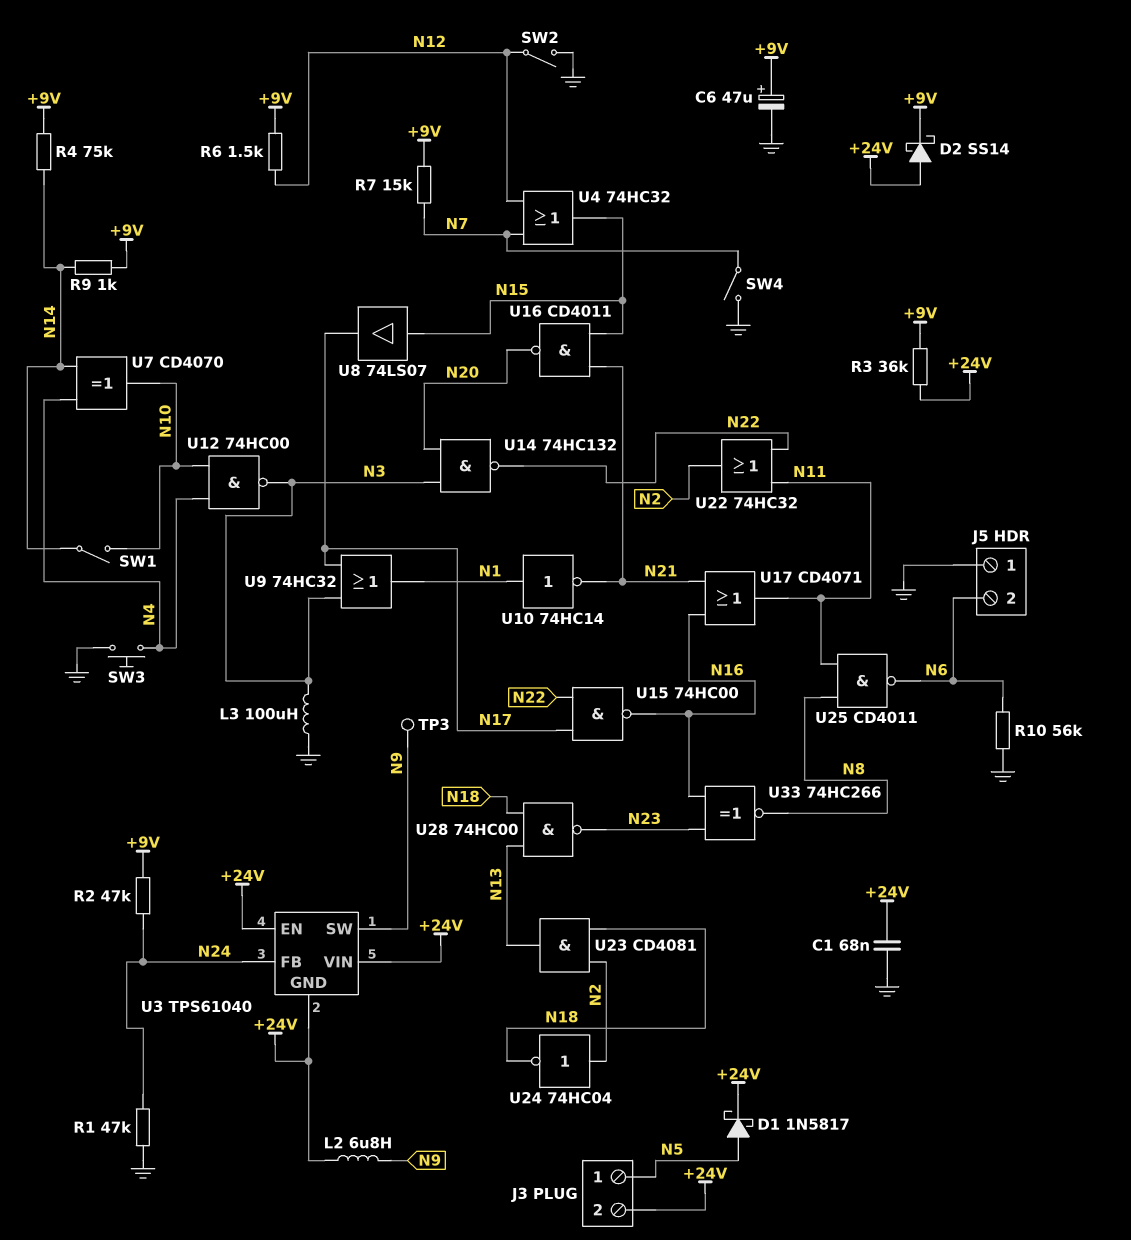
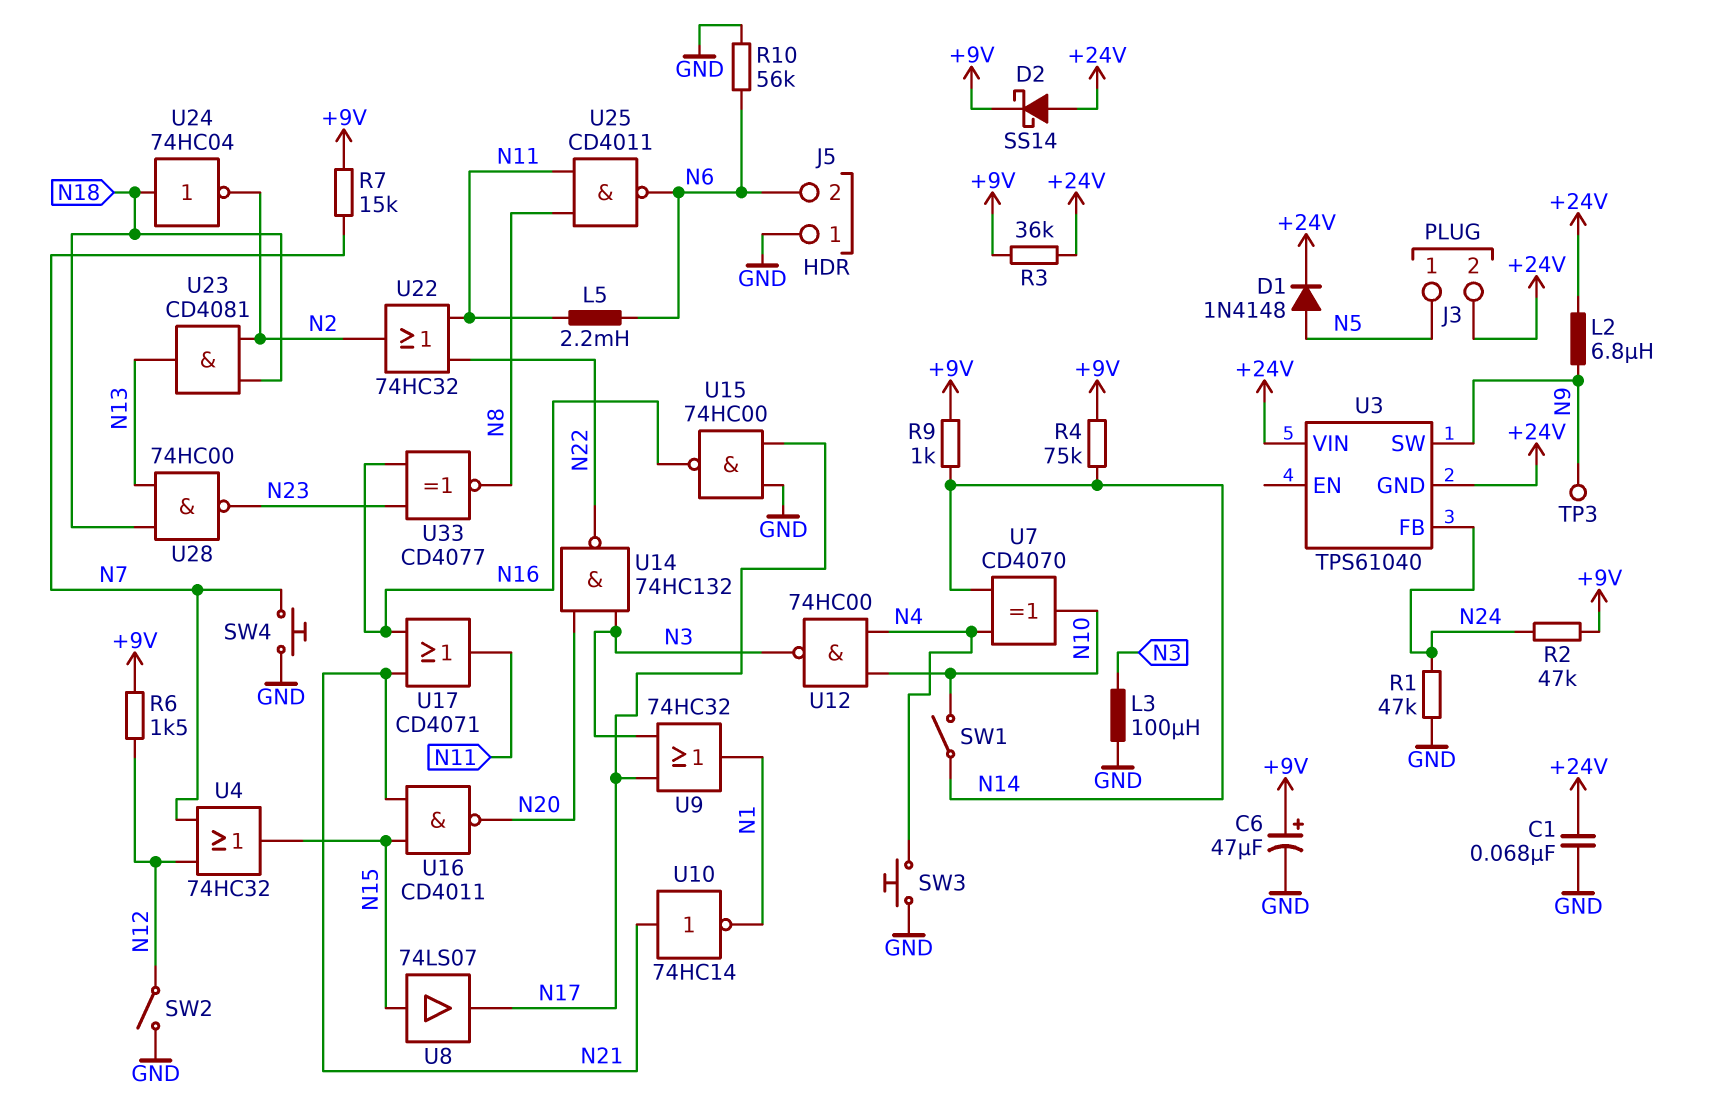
D1: schottky 1N5817 (A N5, K +24V) -> diode 1N4148 (A N5, K +24V)
L5: none -> 2.2mH (N6, N11)
SW4: switch (GND, N7) -> button (GND, N7)
U3 pin EN: +24V -> none
U10: NOT 74HC14 (in N1, out N21) -> NOT 74HC14 (in N21, out N1)
U15: NAND 74HC00 (in N17, in N22, out N16) -> NAND 74HC00 (in GND, in N17, out N16)
U24: NOT 74HC04 (in N2, out N18) -> NOT 74HC04 (in N18, out N2)
U33: XNOR 74HC266 (in N16, in N23, out N8) -> XNOR CD4077 (in N16, in N23, out N8)

